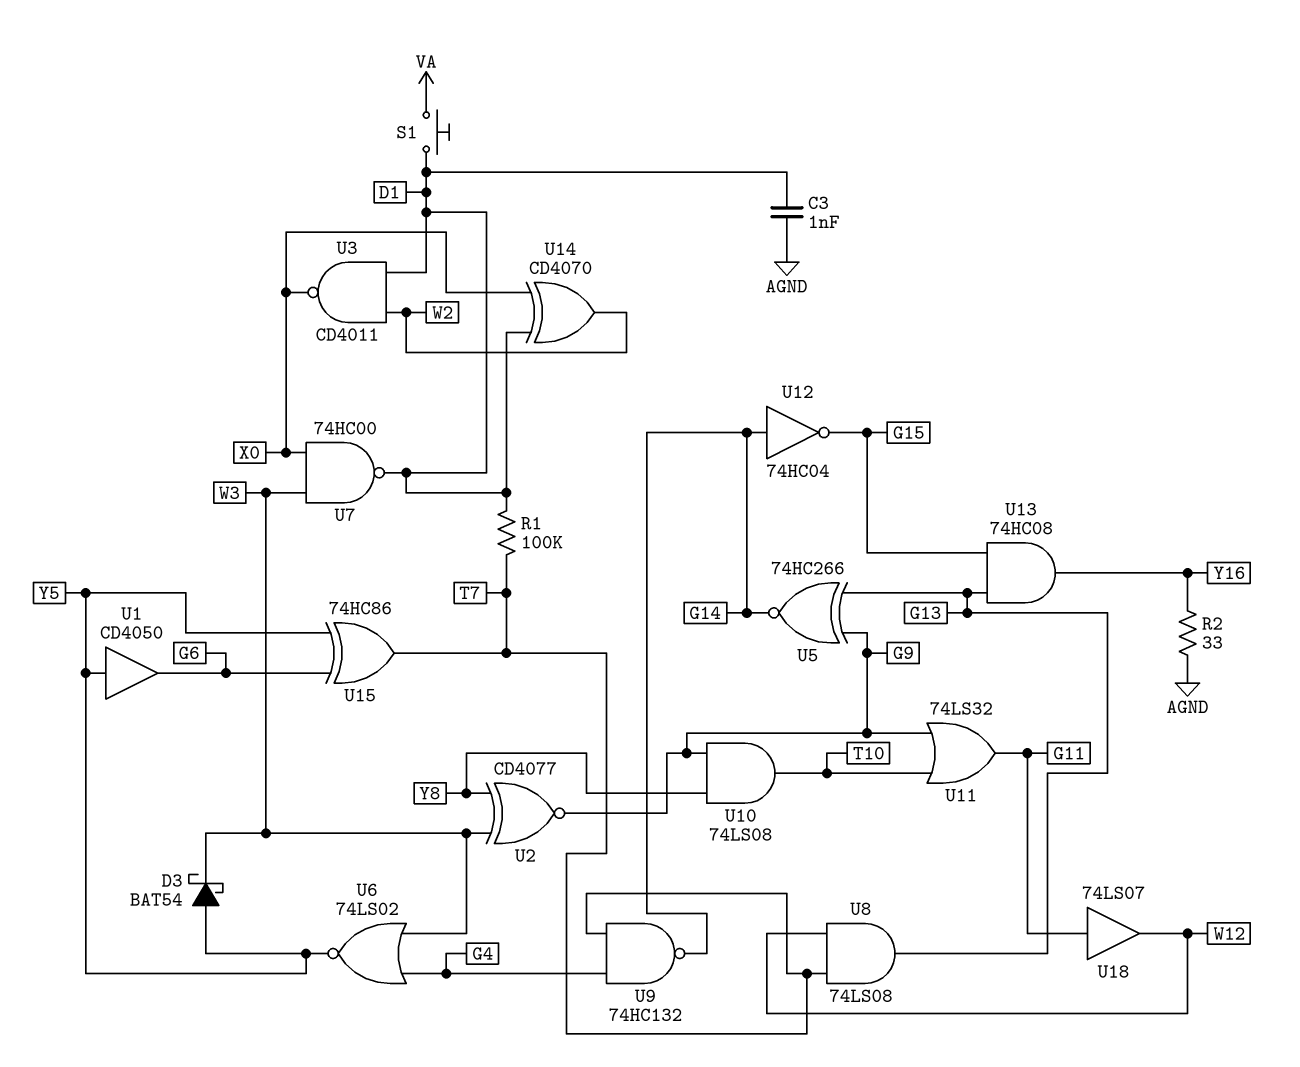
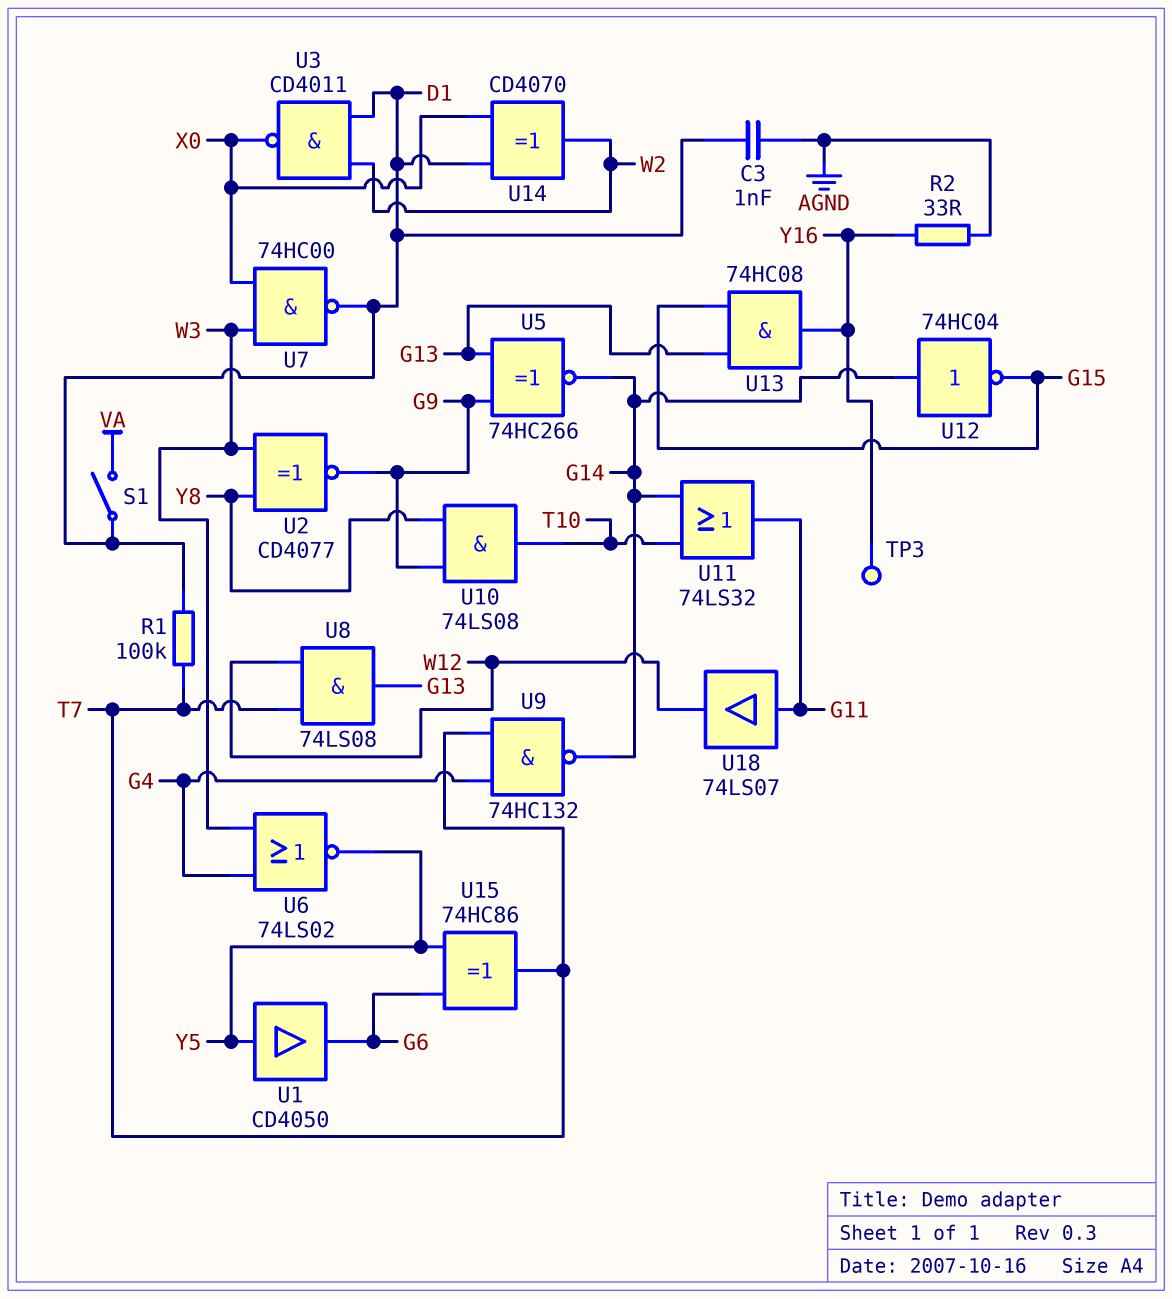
D3: schottky BAT54 (A Y5, K W3) -> none
S1: button (D1, VA) -> switch (D1, VA)
TP3: none -> test point (Y16)
U11: OR 74LS32 (in G9, in T10, out G11) -> OR 74LS32 (in G14, in T10, out G11)

